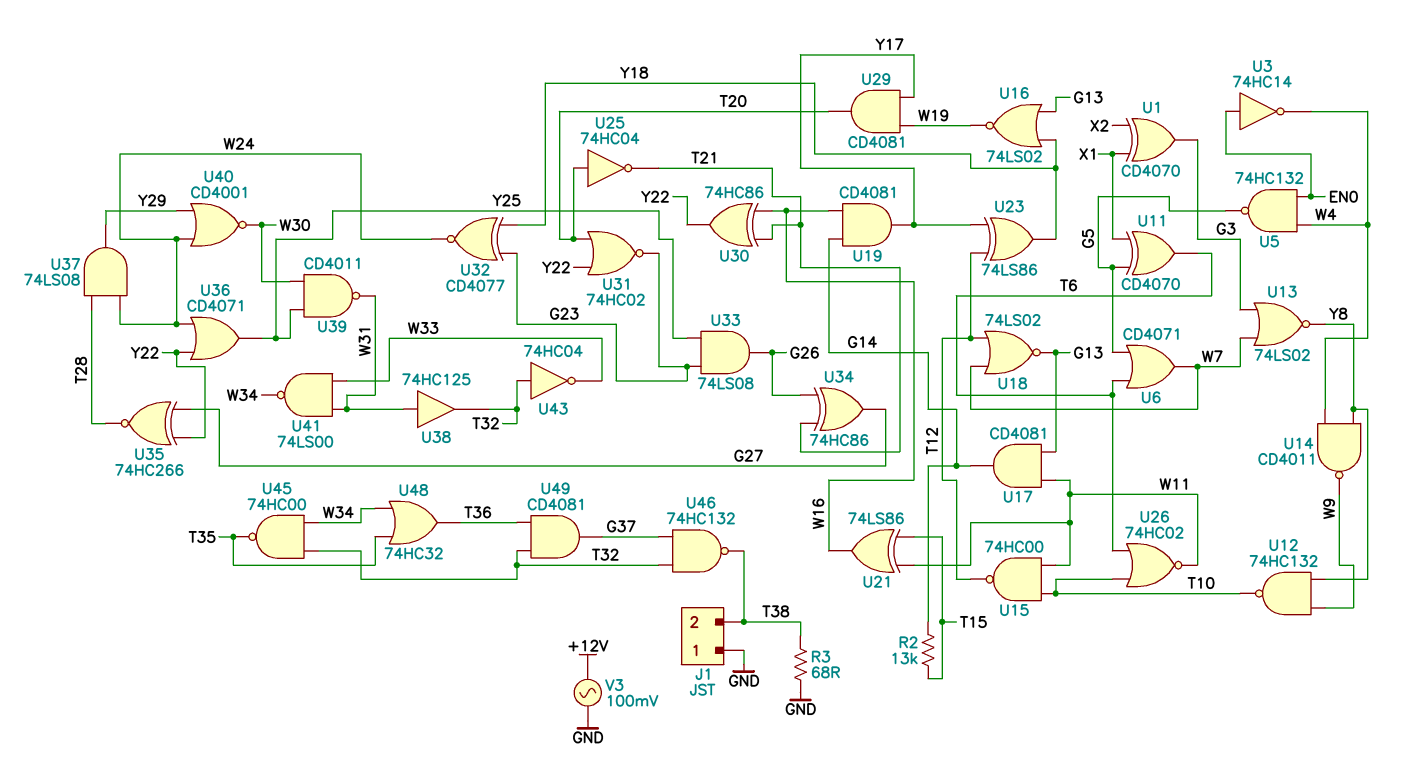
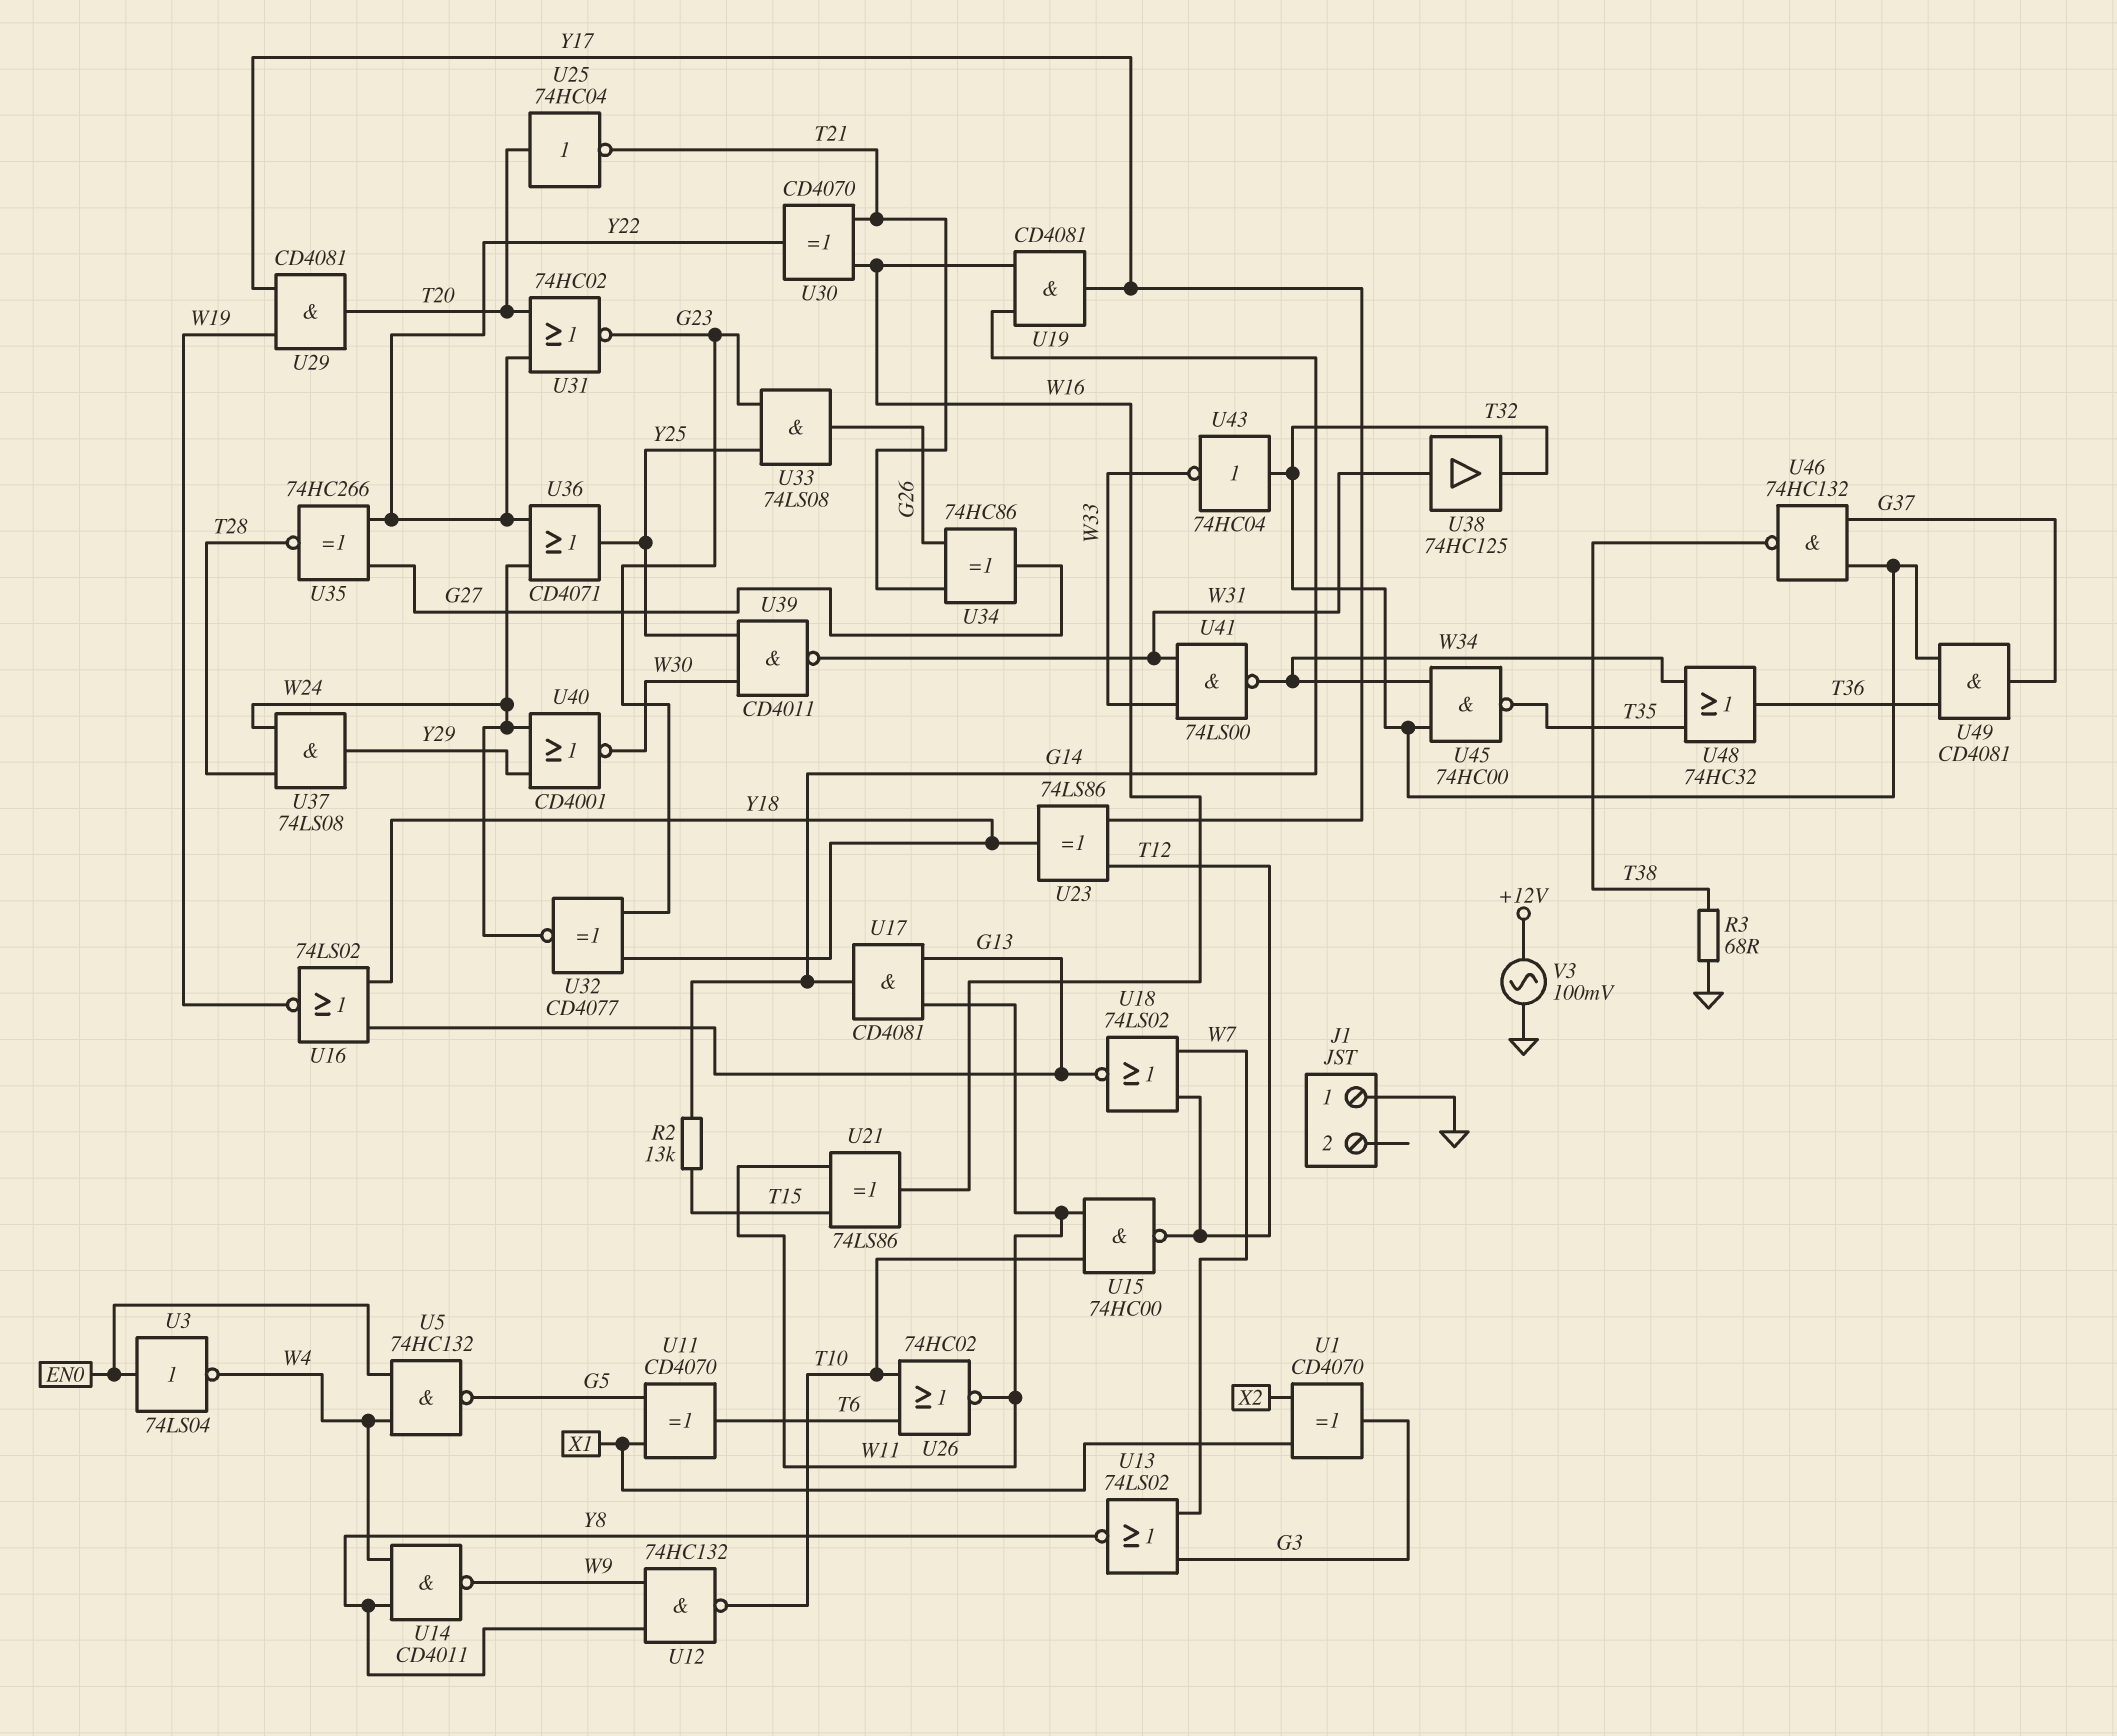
J1 pin 2: T38 -> none
U3: NOT 74HC14 (in EN0, out W4) -> NOT 74LS04 (in EN0, out W4)
U6: OR CD4071 (in G5, in T6, out W7) -> none
U30: XOR 74HC86 (in T21, in W16, out Y22) -> XOR CD4070 (in T21, in W16, out Y22)

